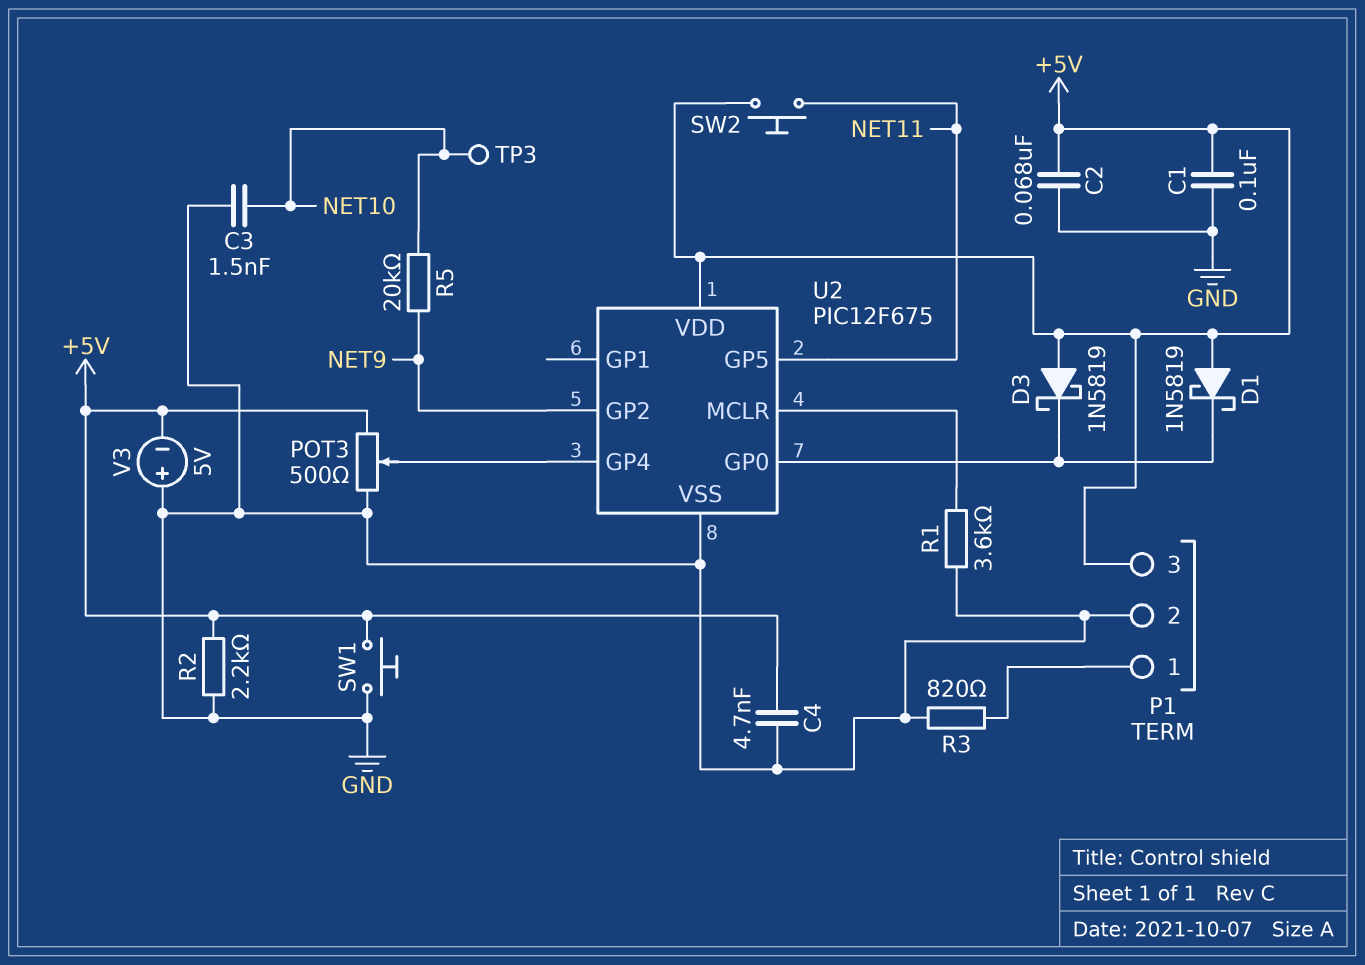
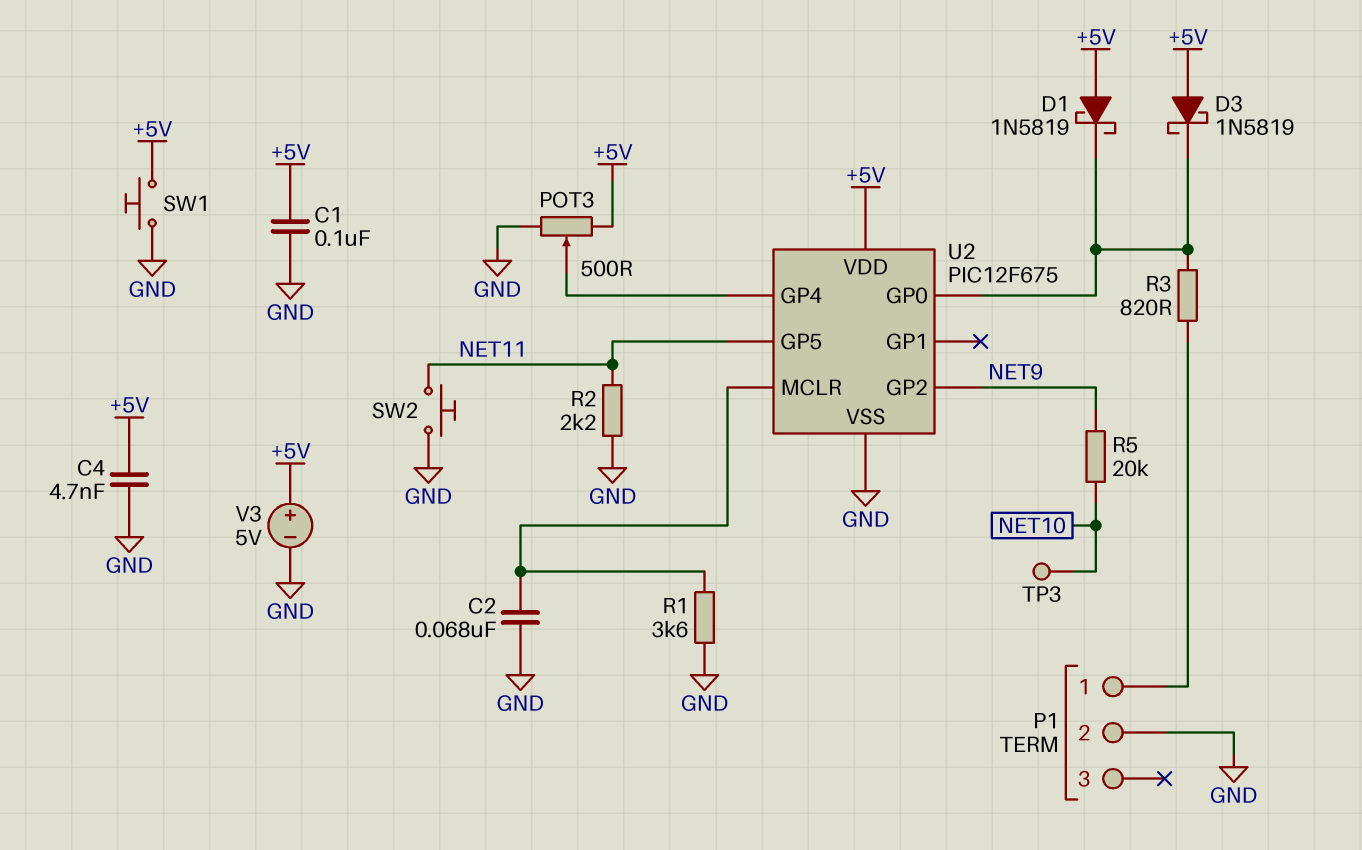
C2: 68nF (+5V, GND) -> 68nF (GND, U2/MCLR)
C3: 1.5nF (GND, NET10) -> none
P1 pin 3: +5V -> none
R2: 2.2k (+5V, GND) -> 2.2k (GND, NET11)
R3: 820 (GND, P1/1) -> 820 (P1/1, U2/GP0)
SW2: button (+5V, NET11) -> button (GND, NET11)
V3: 5V (plus GND, minus +5V) -> 5V (plus +5V, minus GND)

